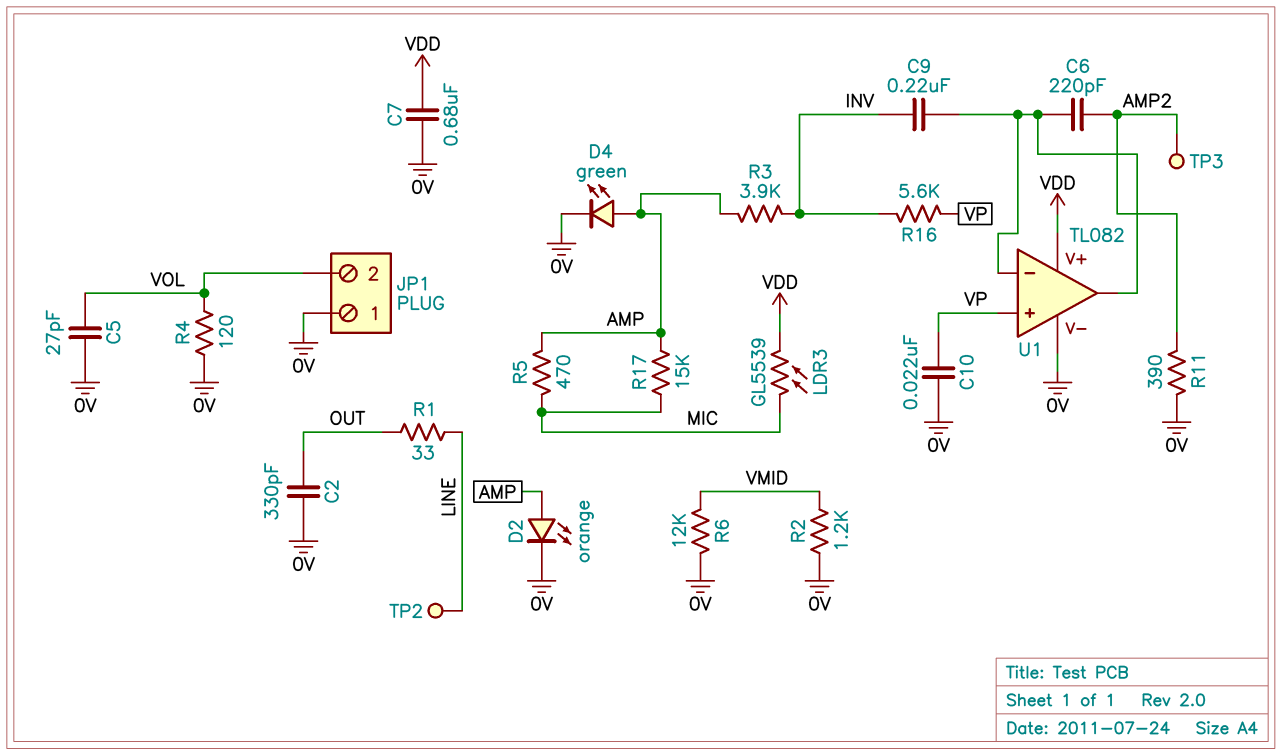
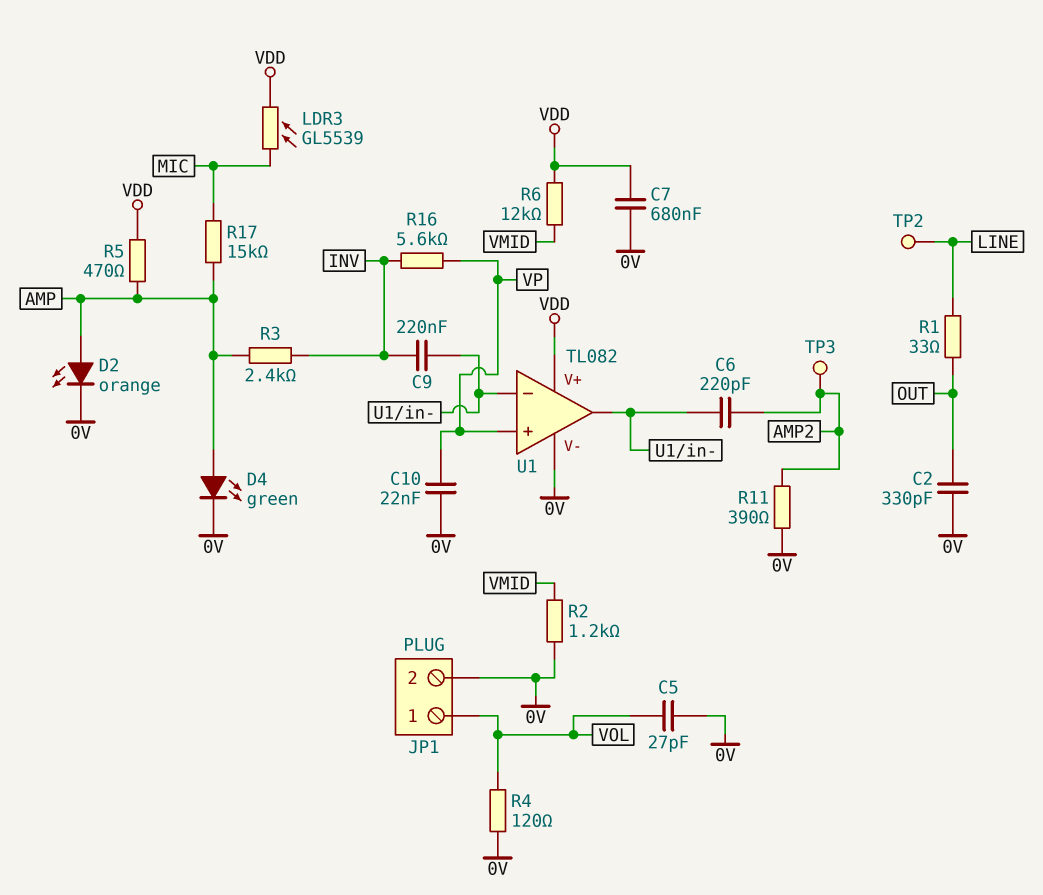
JP1 pin 1: 0V -> VOL
JP1 pin 2: VOL -> 0V
R3: 3.9k (AMP, INV) -> 2.4k (AMP, INV)
R5: 470 (AMP, MIC) -> 470 (AMP, VDD)
R6: 12k (0V, VMID) -> 12k (VDD, VMID)

